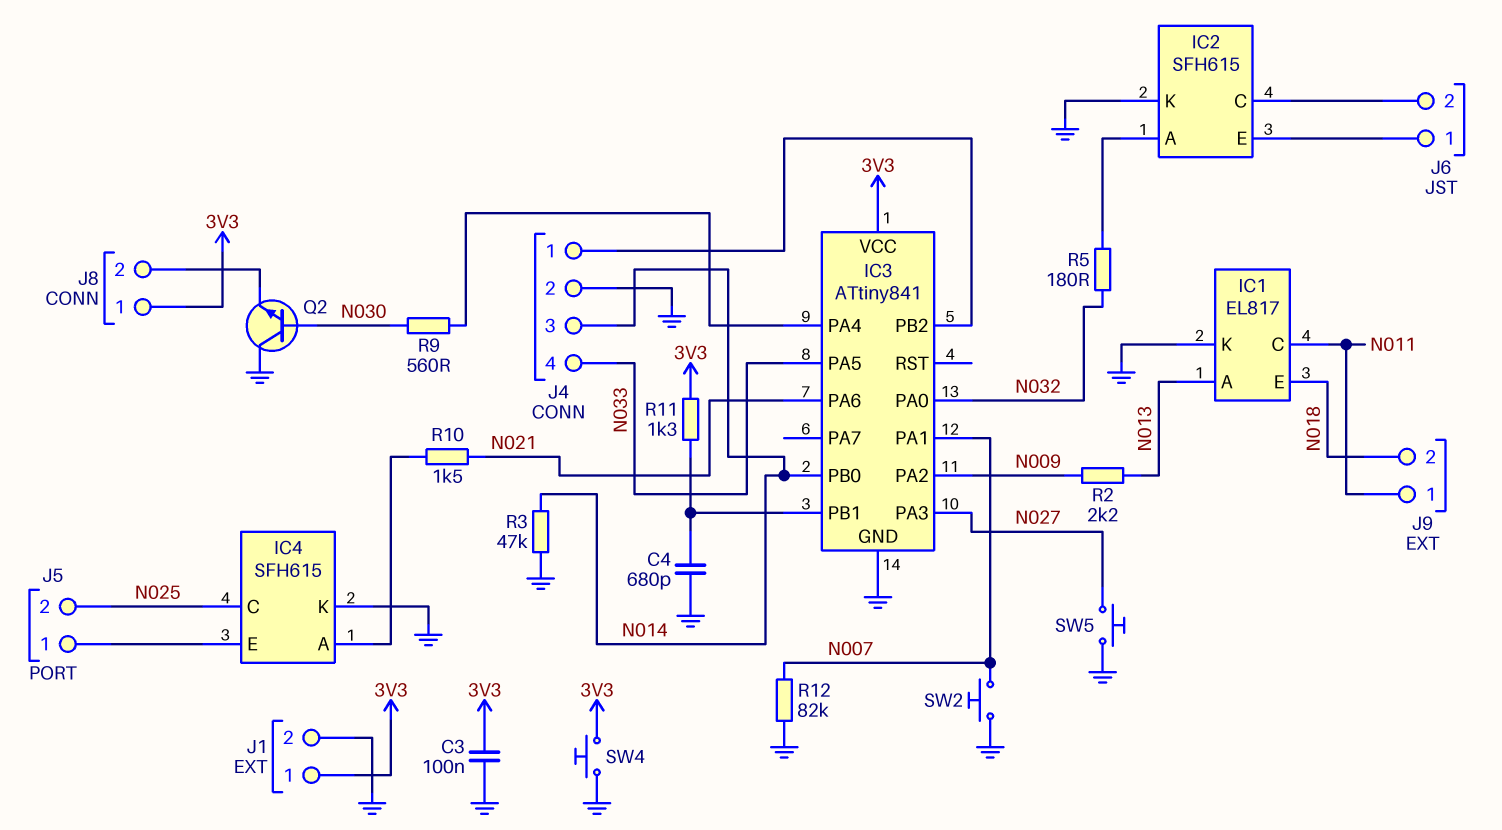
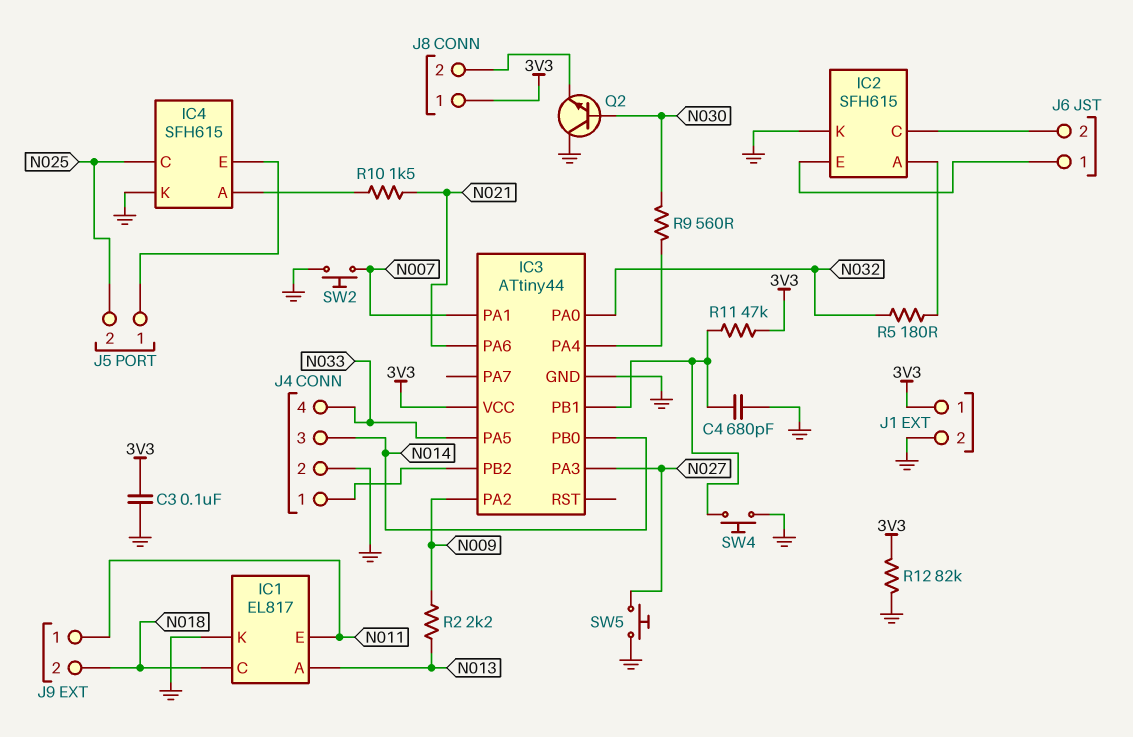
IC1 pin C: N011 -> N018
IC1 pin E: N018 -> N011
IC3: ATtiny841 -> ATtiny44
R3: 47k (GND, N014) -> none
R11: 1.3k (3V3, IC3/PB1) -> 47k (3V3, IC3/PB1)
R12: 82k (GND, N007) -> 82k (3V3, GND)
SW4: button (3V3, GND) -> button (GND, IC3/PB1)

